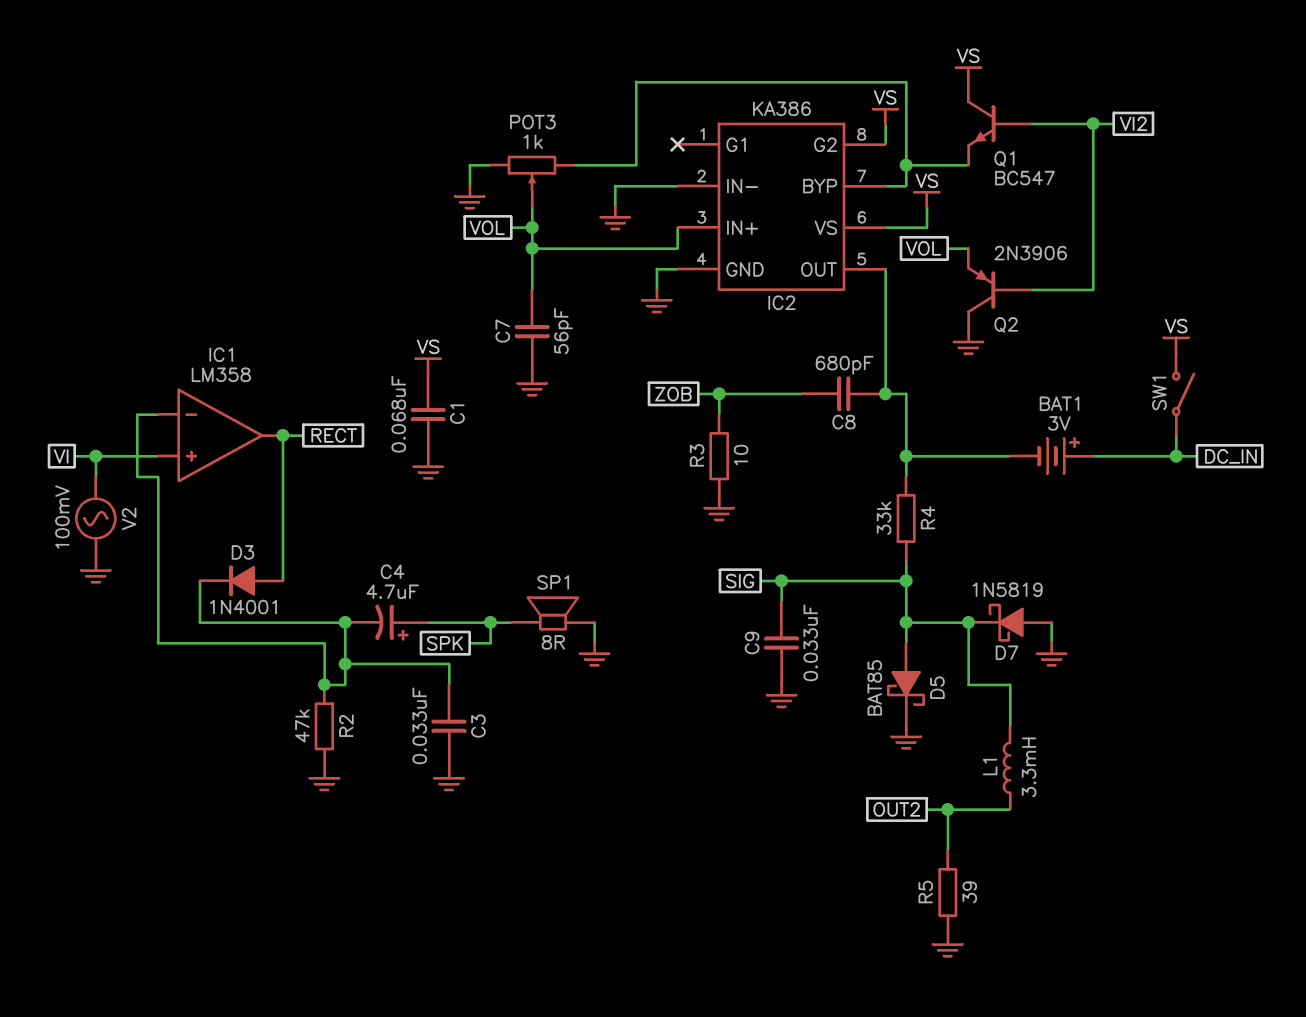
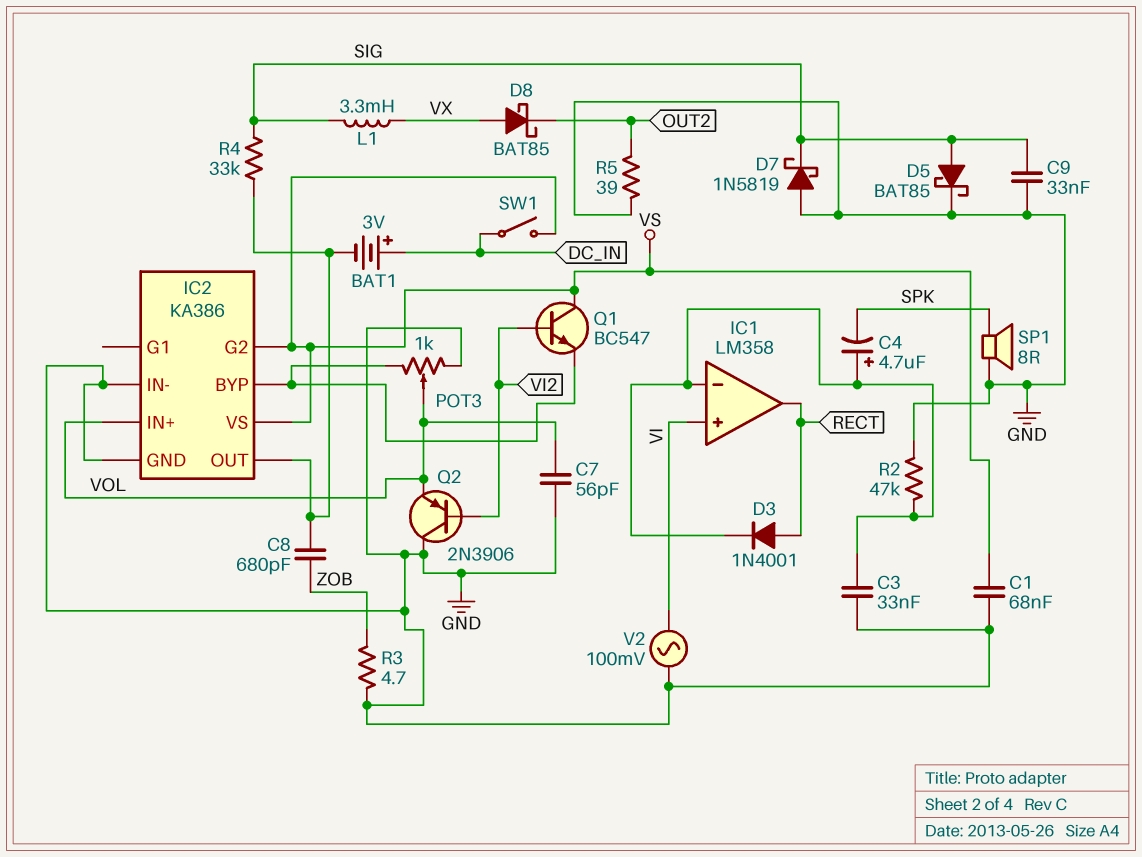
C4: 4.7uF (plus SPK, minus IC1/in-) -> 4.7uF (plus IC1/in-, minus SPK)
D8: none -> schottky BAT85 (A VX, K OUT2)
L1: 3.3mH (OUT2, SIG) -> 3.3mH (SIG, VX)
R3: 10 (GND, ZOB) -> 4.7 (GND, ZOB)

